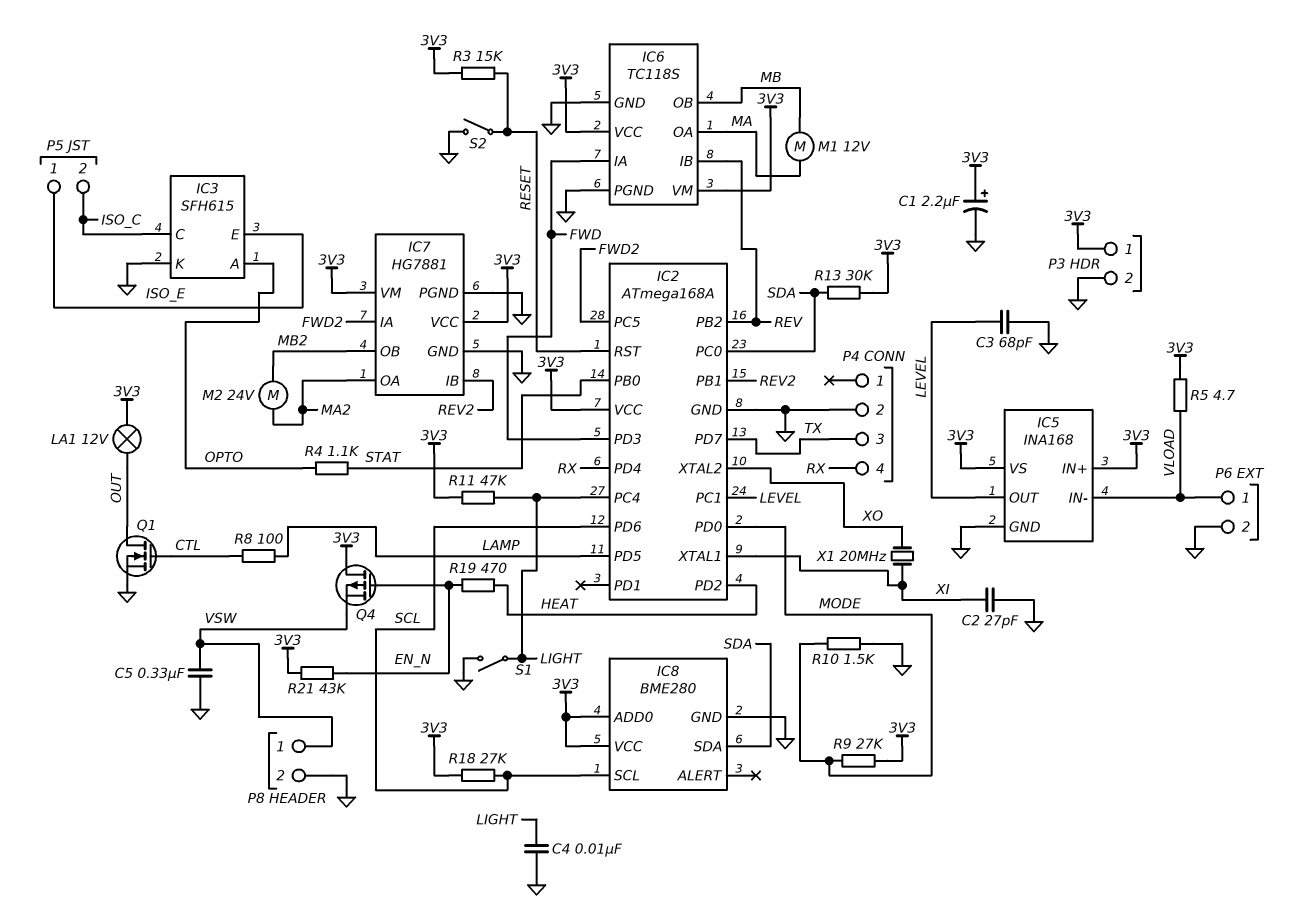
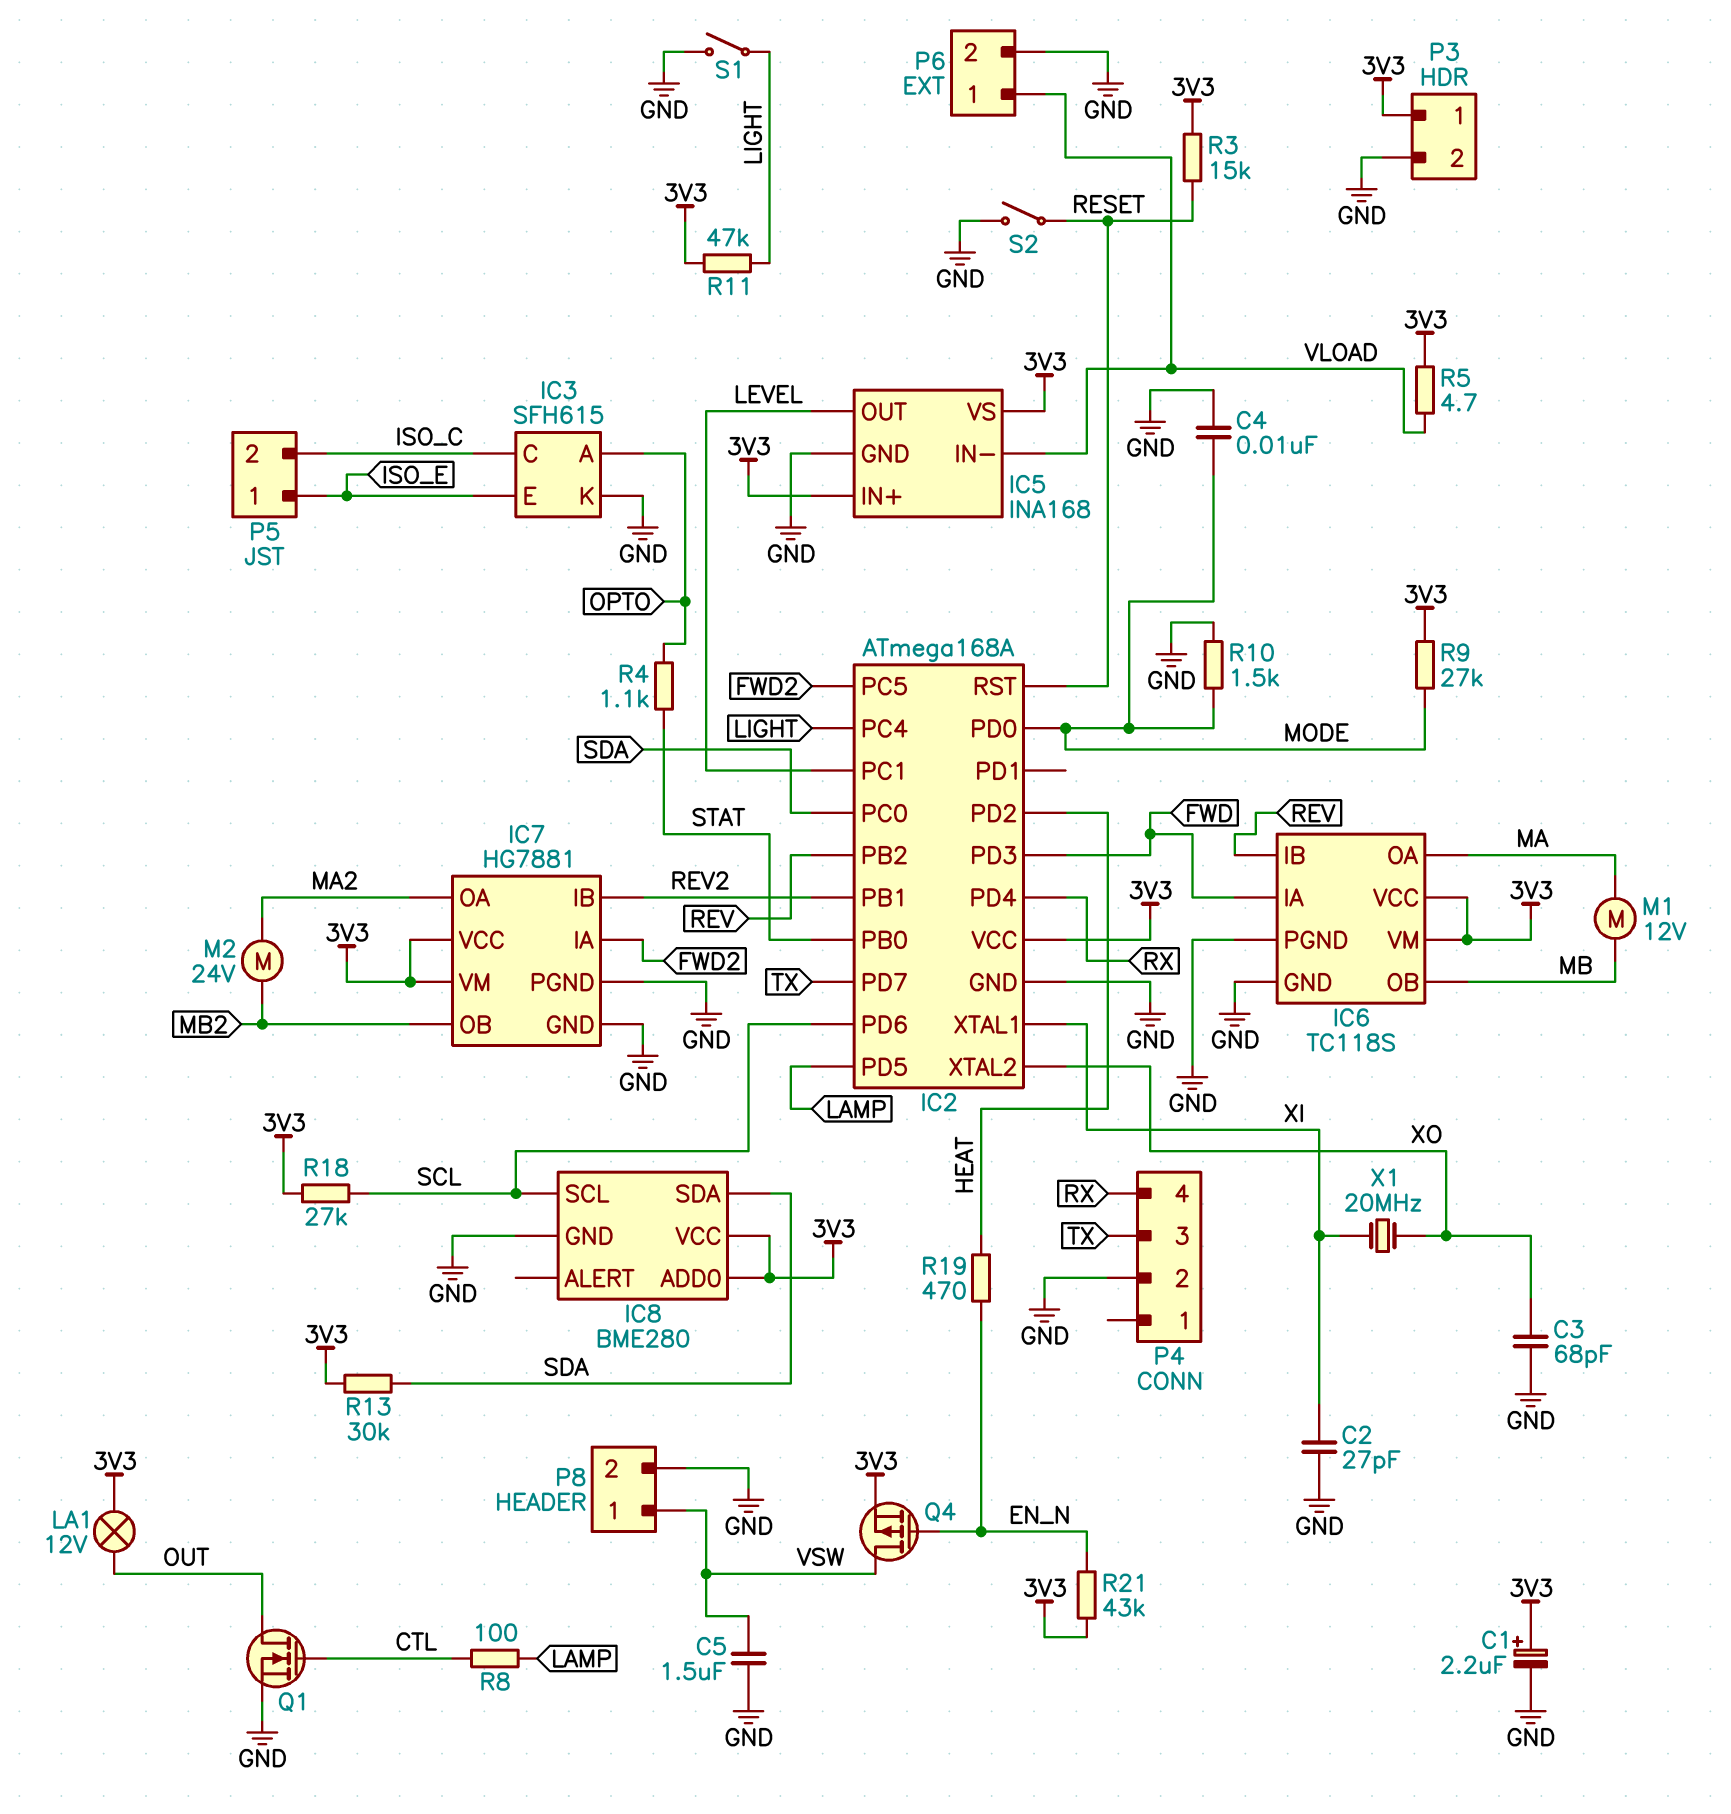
C3: 68pF (GND, LEVEL) -> 68pF (GND, XO)
C4: 10nF (GND, LIGHT) -> 10nF (GND, MODE)
C5: 330nF (GND, VSW) -> 1.5uF (GND, VSW)
Q4: PMOS (G EN_N, D 3V3, S VSW) -> PMOS (G EN_N, D VSW, S 3V3)

